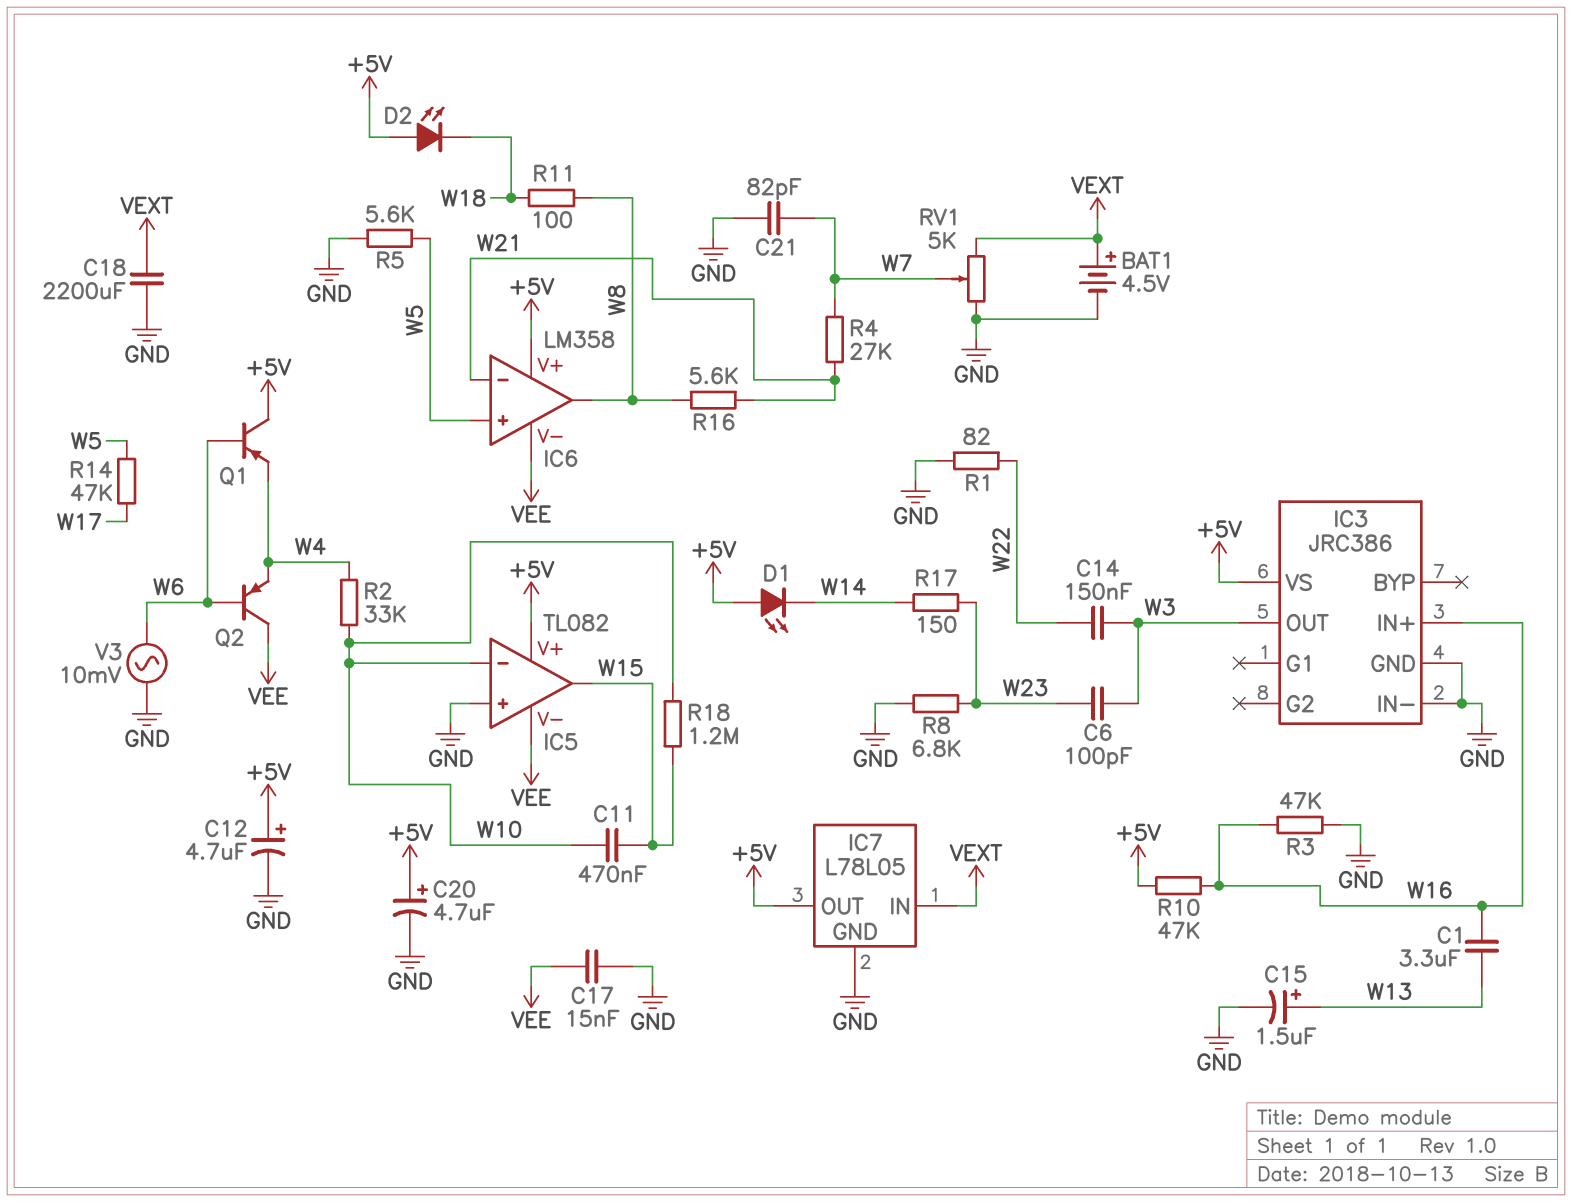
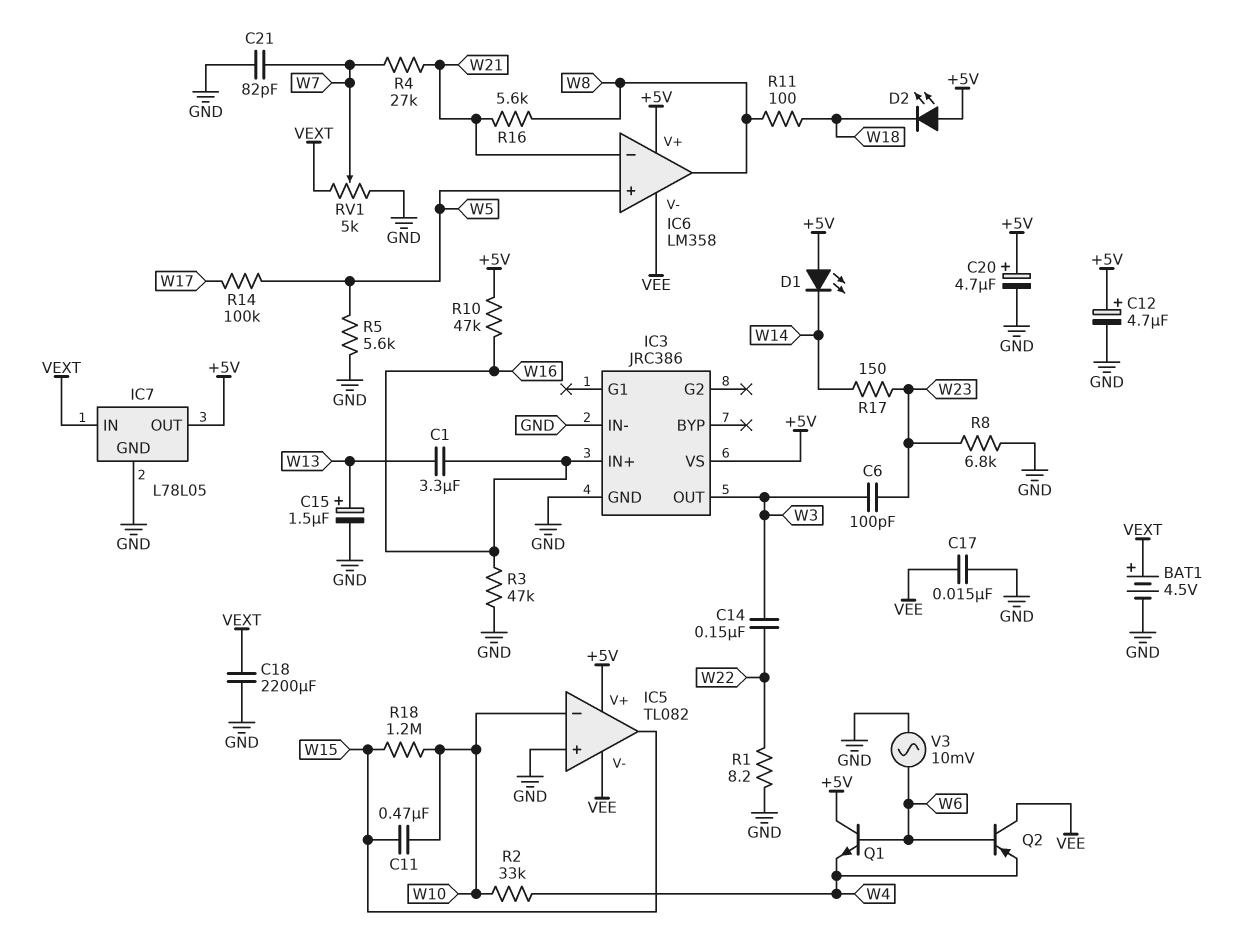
Q1: PNP (B W6, C +5V, E W4) -> NPN (B W6, C +5V, E W4)
R1: 82 (GND, W22) -> 8.2 (GND, W22)
R14: 47k (W5, W17) -> 100k (W5, W17)

